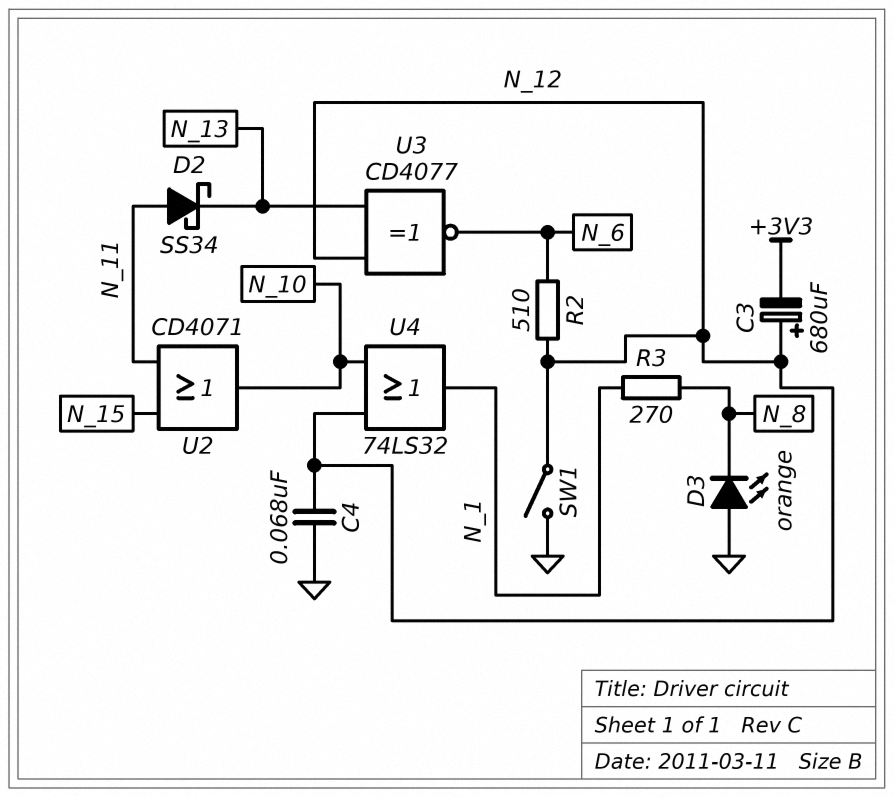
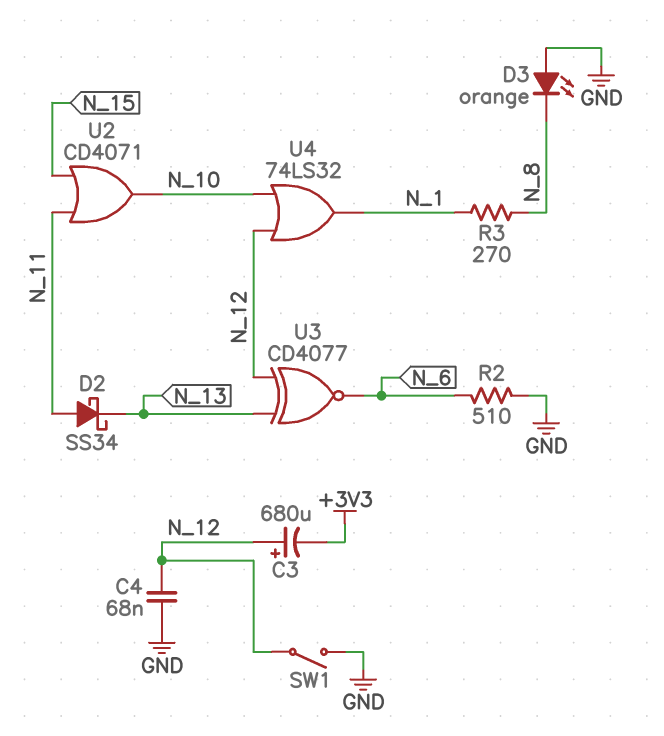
R2: 510 (N_6, N_12) -> 510 (GND, N_6)

